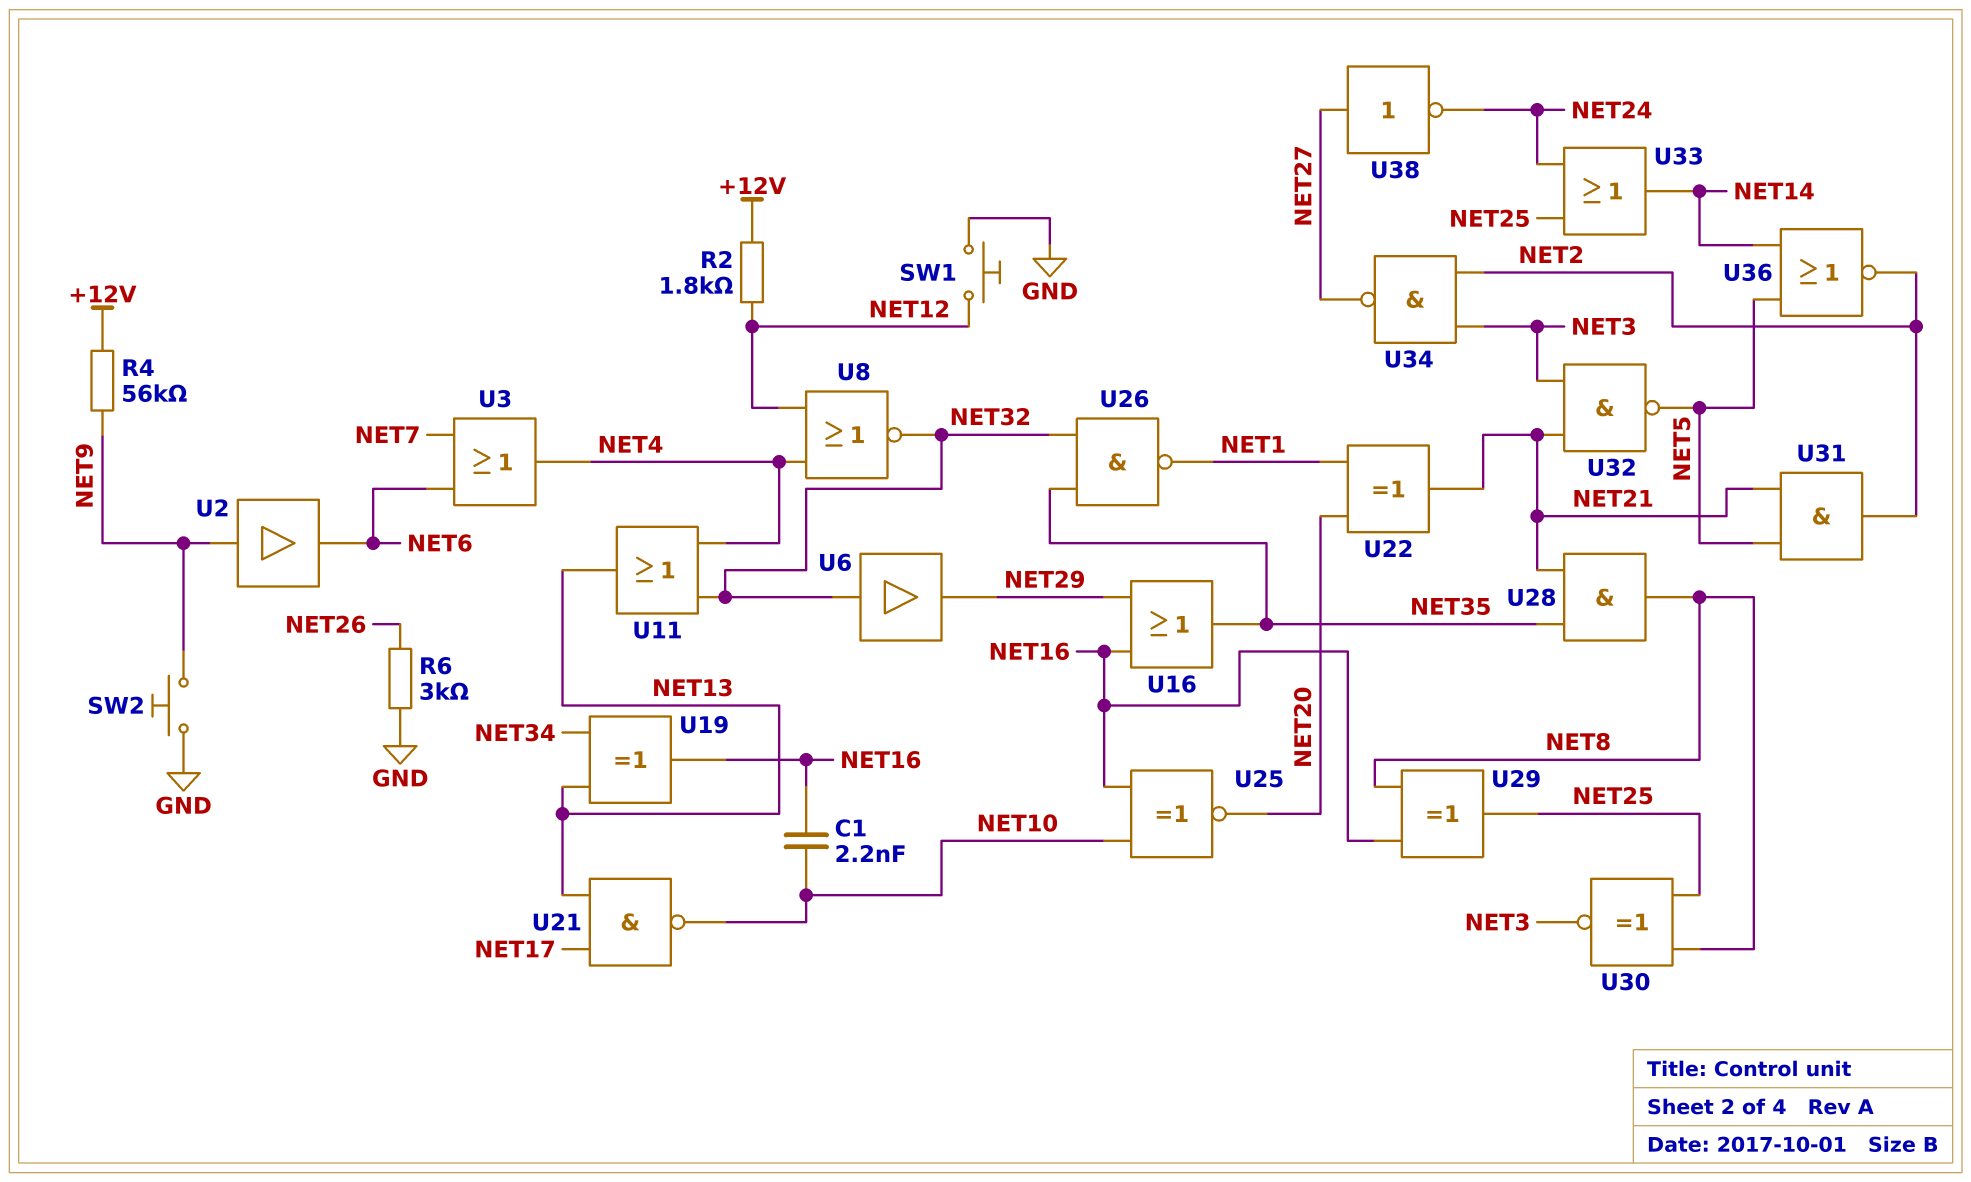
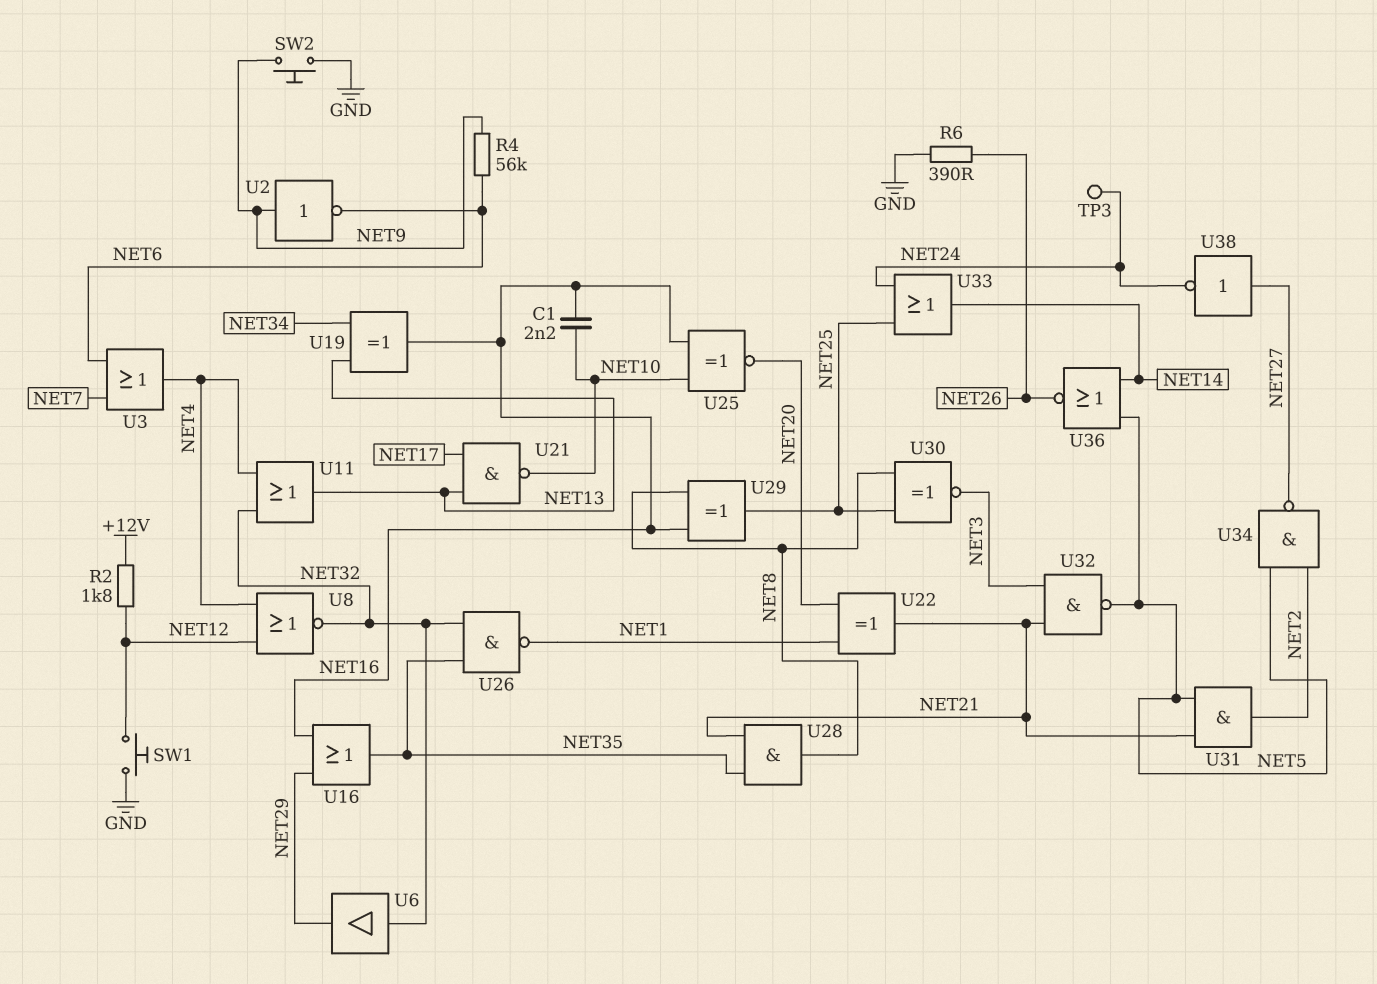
R4: 56k (+12V, NET9) -> 56k (NET6, NET9)
R6: 3k (GND, NET26) -> 390 (GND, NET26)
TP3: none -> test point (NET24)
U2: buffer (in NET9, out NET6) -> NOT (in NET9, out NET6)
U34: NAND (in NET2, in NET3, out NET27) -> NAND (in NET2, in NET5, out NET27)
U36: NOR (in NET5, in NET14, out NET2) -> NOR (in NET5, in NET14, out NET26)

